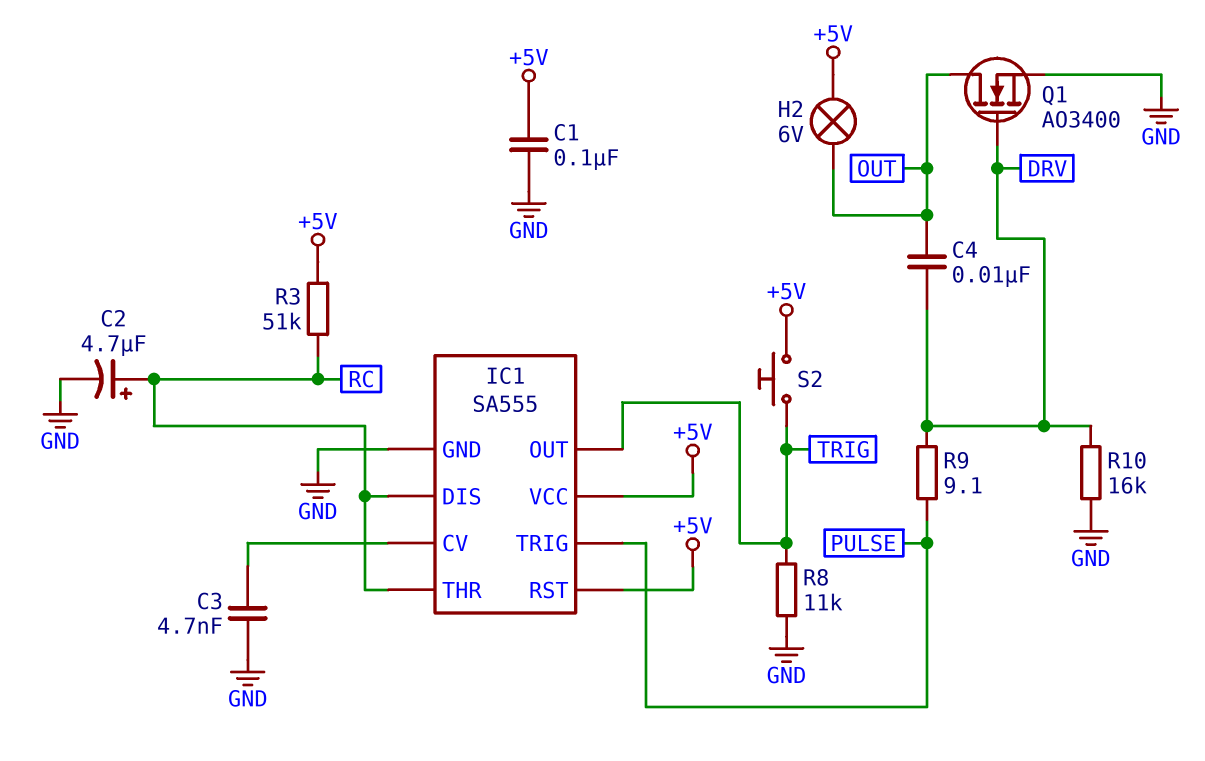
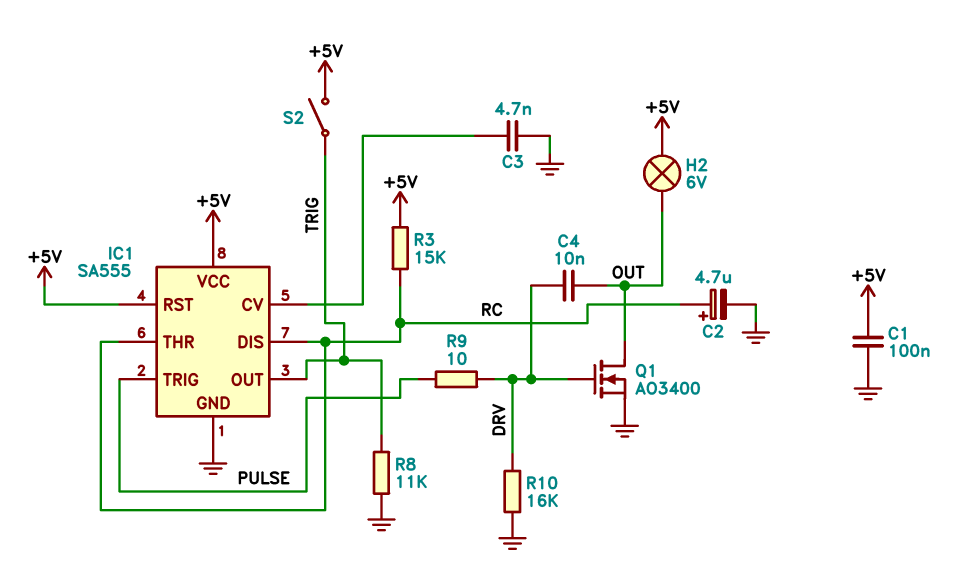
R3: 51k (+5V, RC) -> 15k (+5V, RC)
R9: 9.1 (DRV, PULSE) -> 10 (DRV, PULSE)
S2: button (+5V, TRIG) -> switch (+5V, TRIG)

